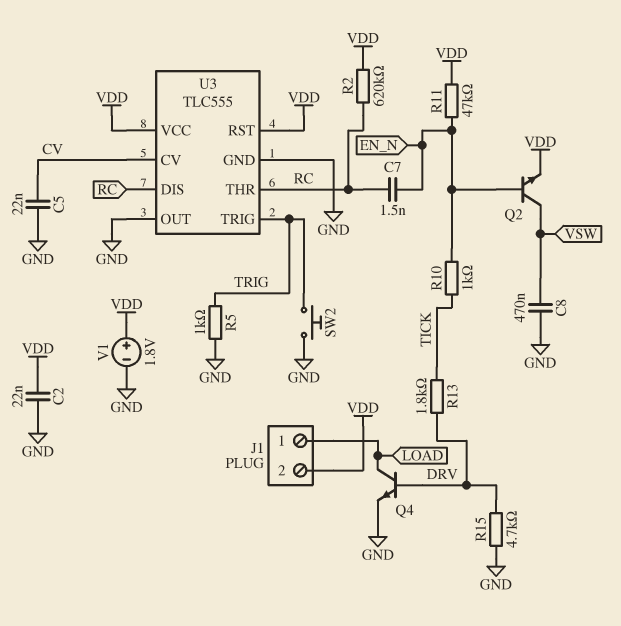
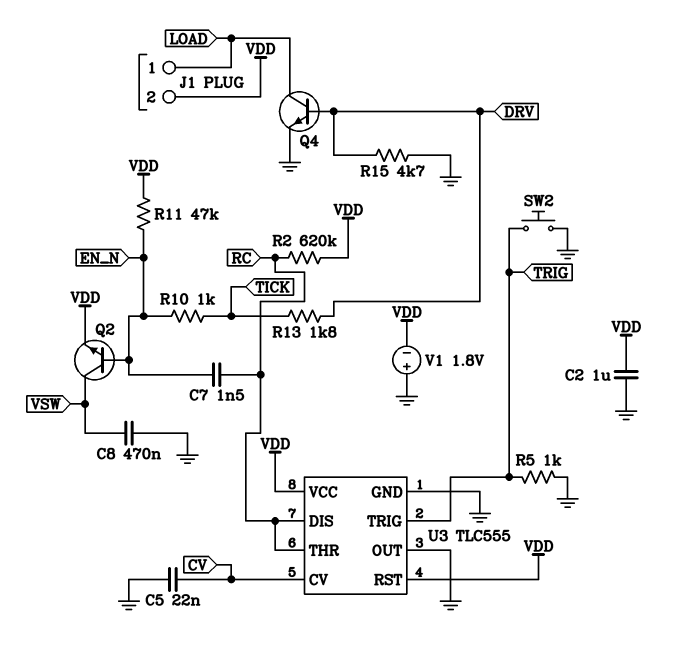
C2: 22nF (GND, VDD) -> 1uF (GND, VDD)
V1: 1.8V (plus VDD, minus GND) -> 1.8V (plus GND, minus VDD)

